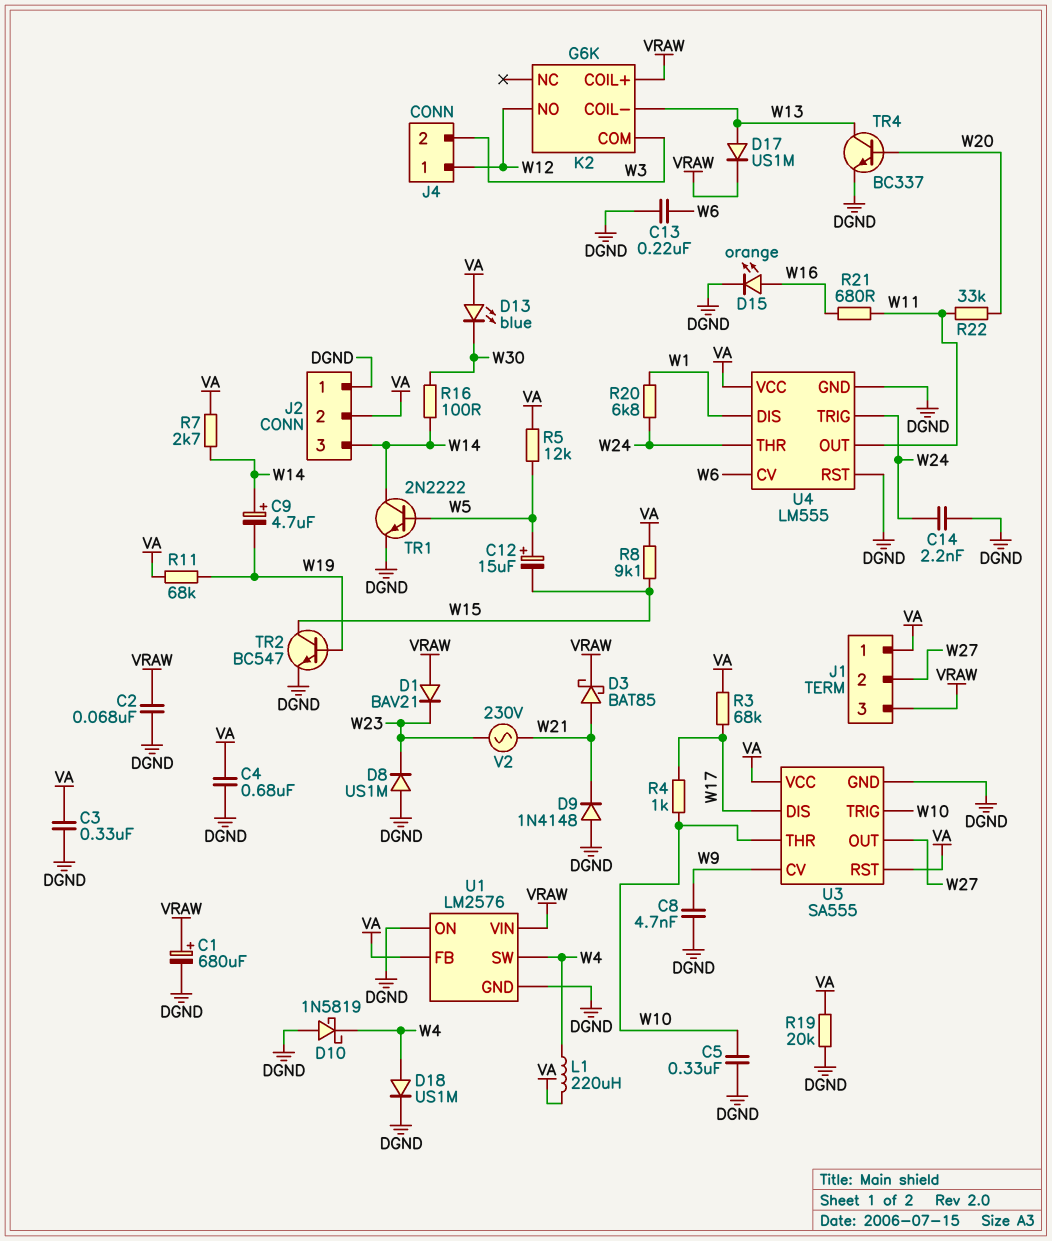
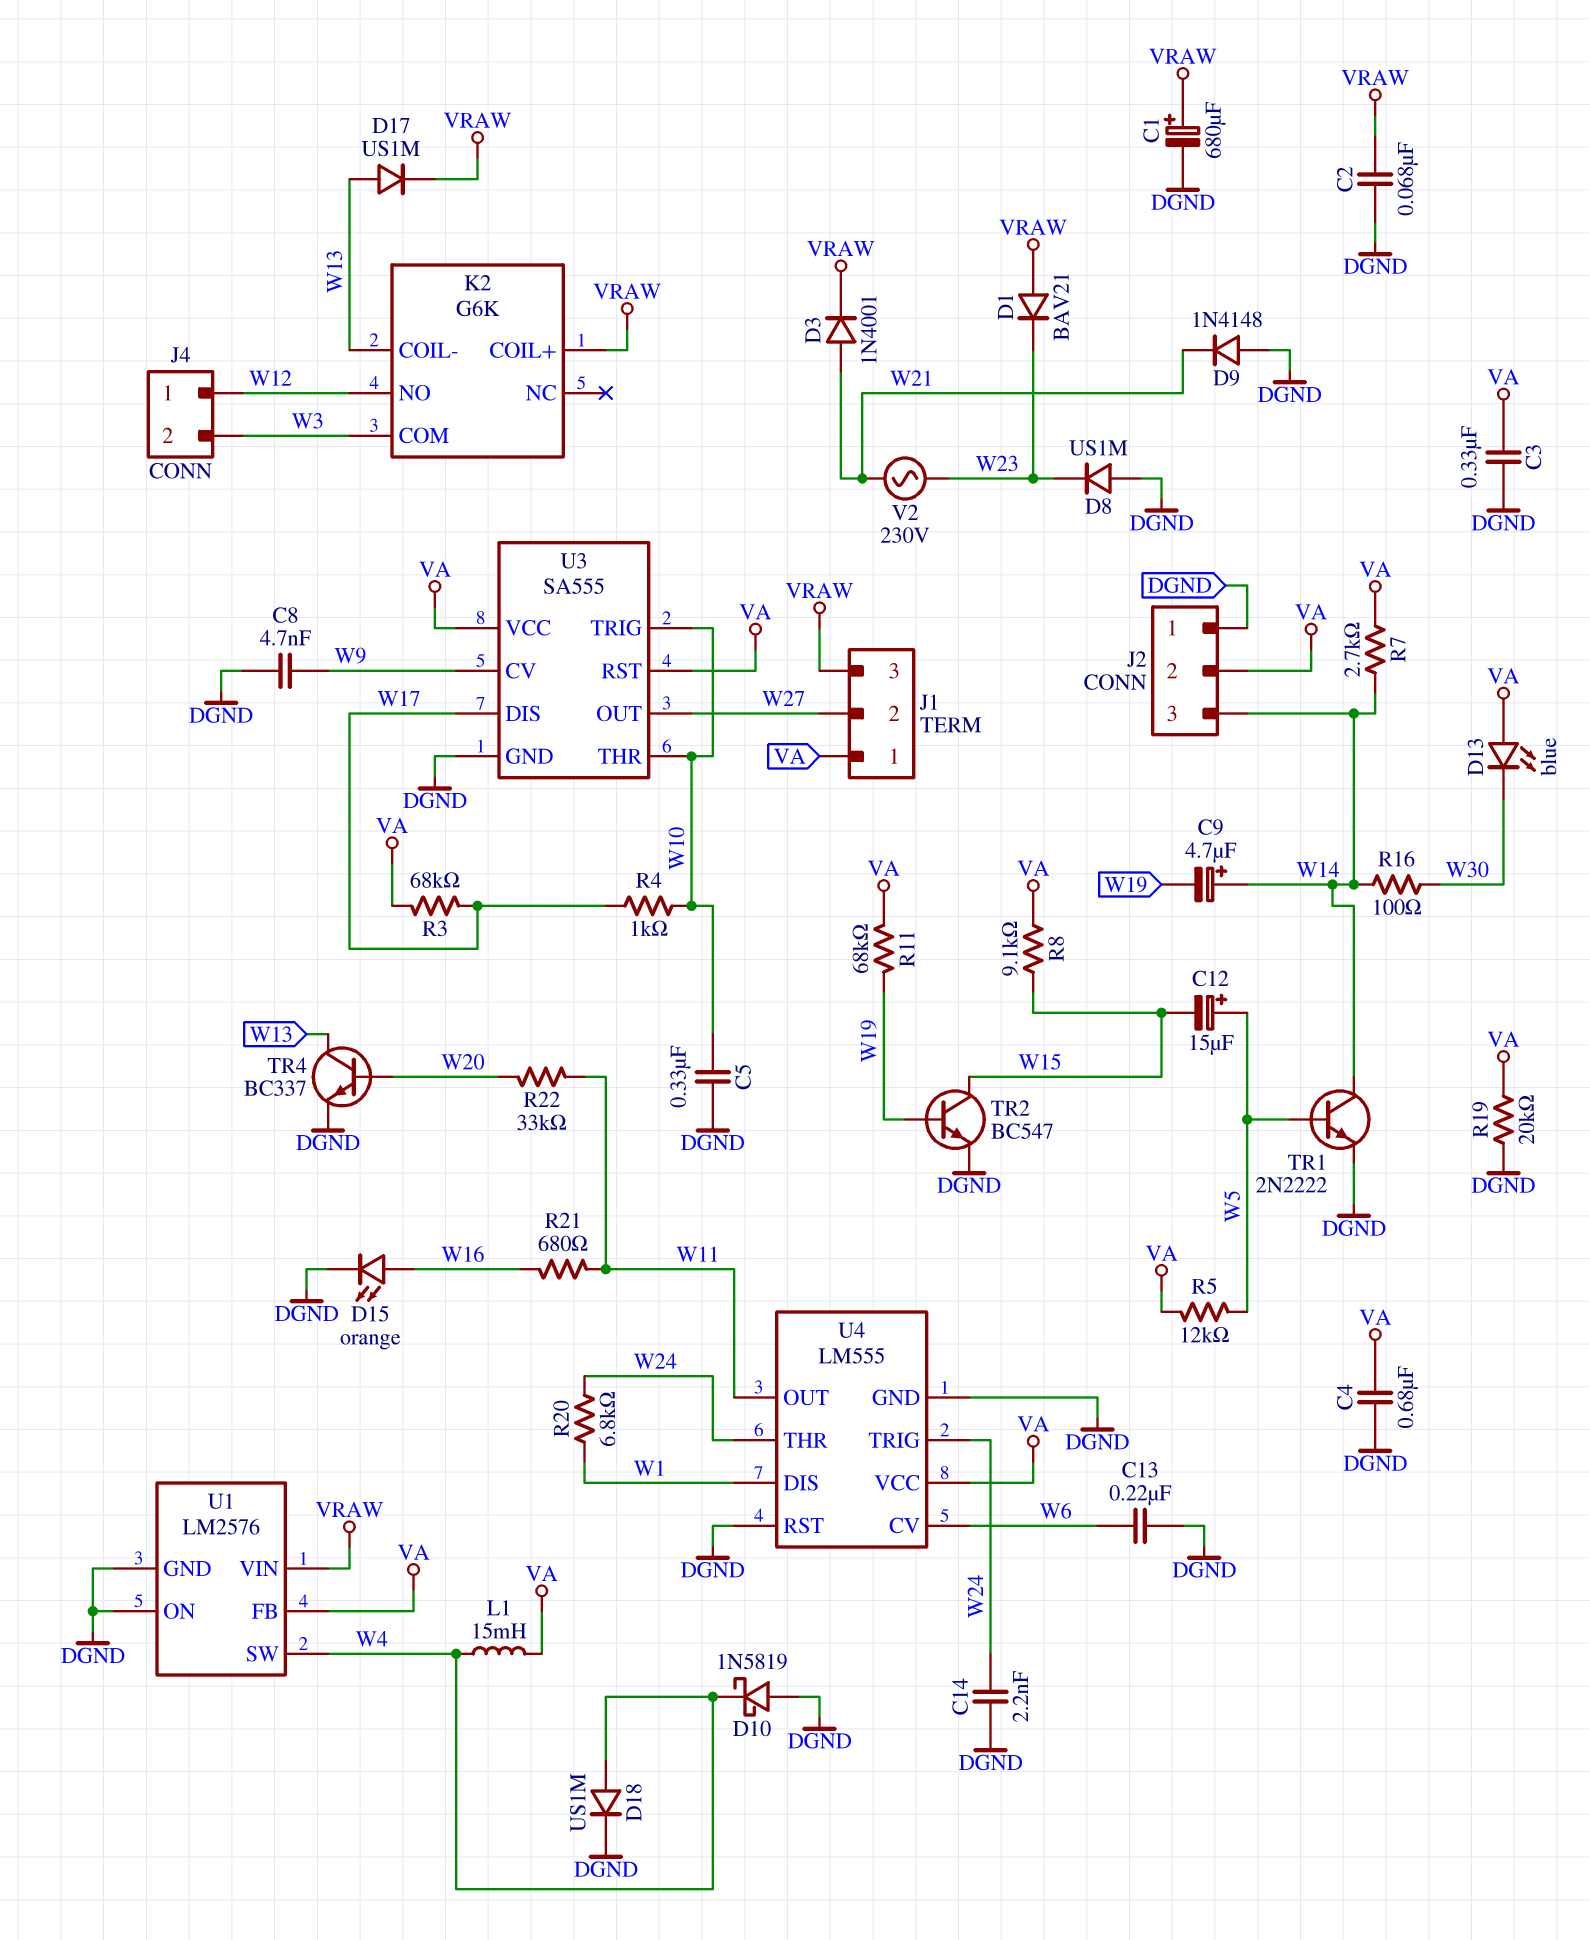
D3: schottky BAT85 (A W21, K VRAW) -> diode 1N4001 (A W21, K VRAW)
L1: 220uH (VA, W4) -> 15mH (VA, W4)

